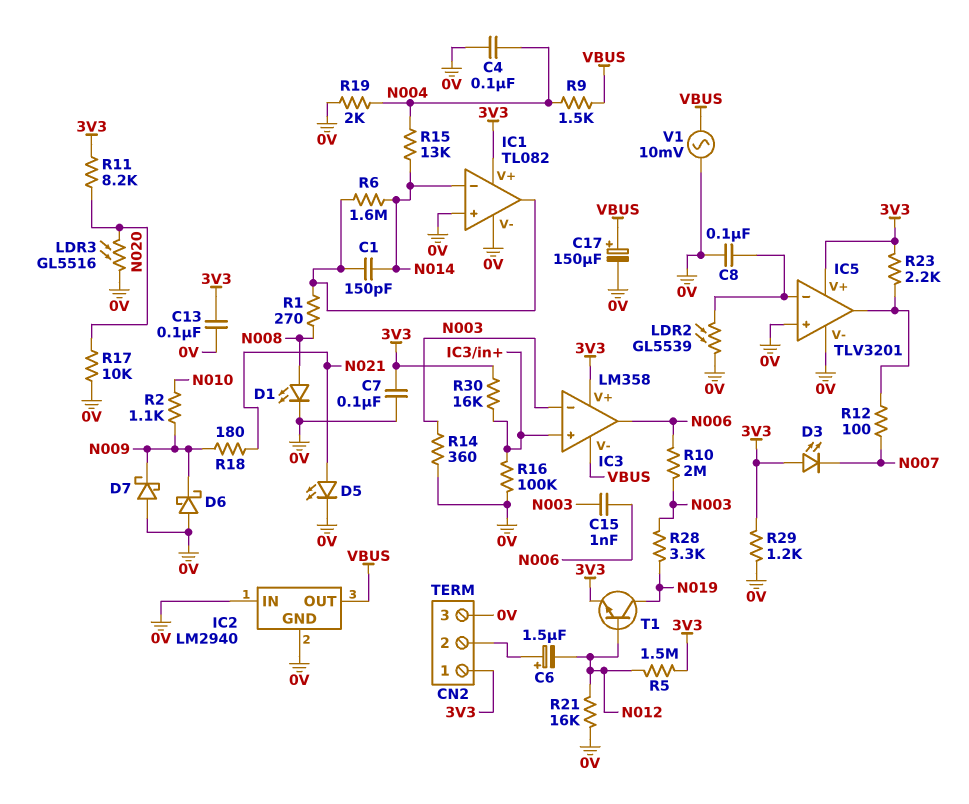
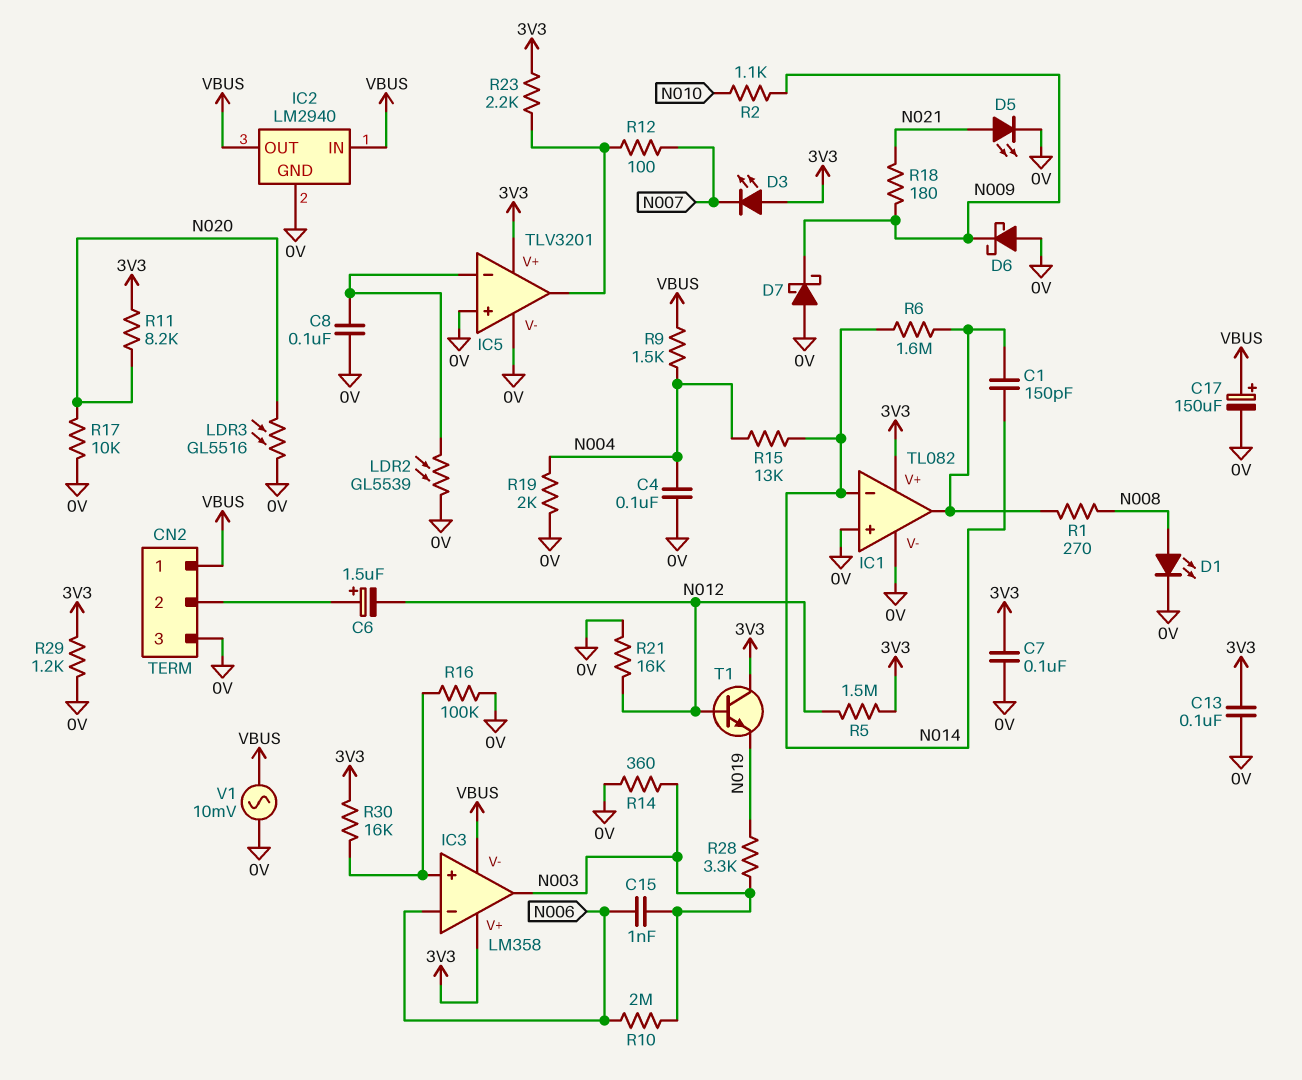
CN2 pin 1: 3V3 -> VBUS
IC2 pin IN: 0V -> VBUS
IC3 pin in-: N003 -> N006
IC3 pin out: N006 -> N003
T1: NPN (B N012, C N019, E 3V3) -> NPN (B N012, C 3V3, E N019)

